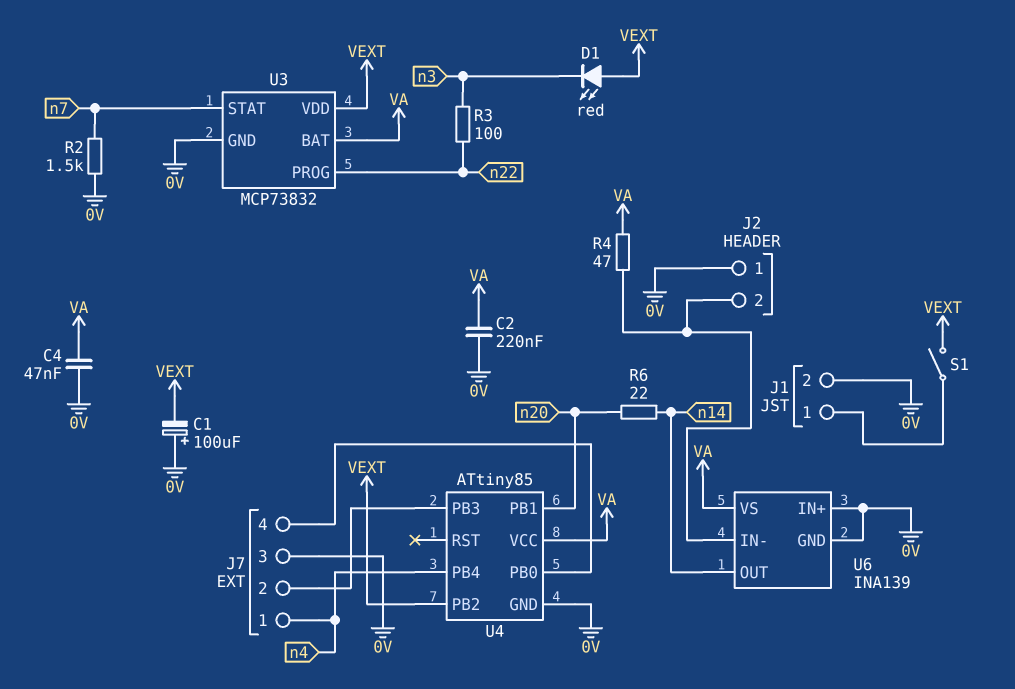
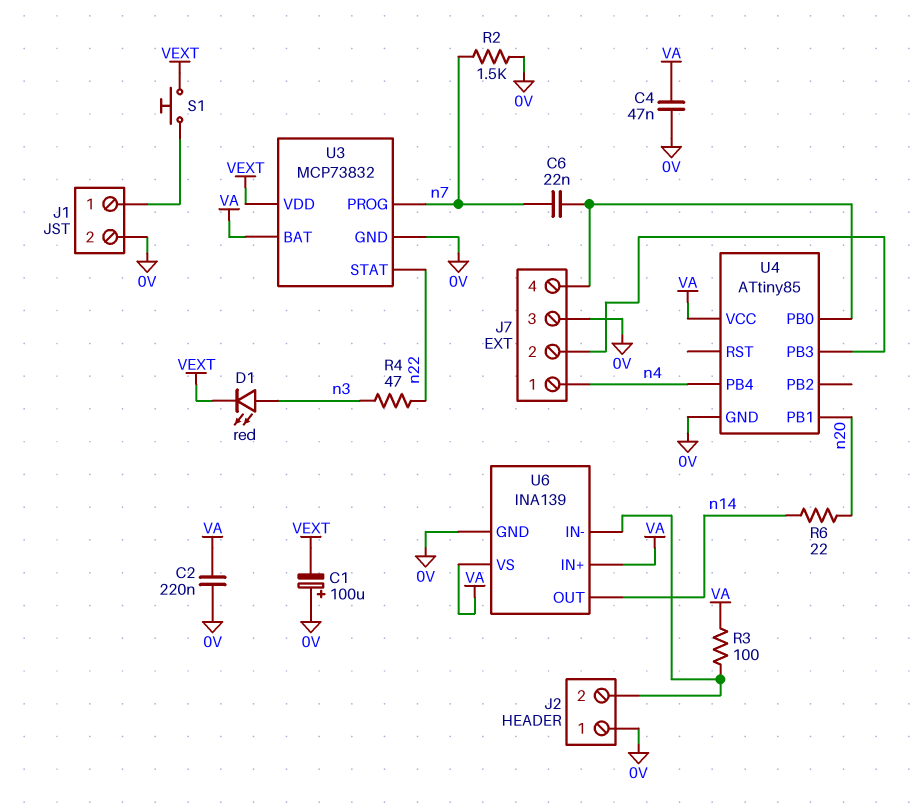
C6: none -> 22nF (J7/4, n7)
D1: LED red (A VEXT, K n3) -> LED red (A n3, K VEXT)
R3: 100 (n3, n22) -> 100 (J2/2, VA)
R4: 47 (J2/2, VA) -> 47 (n3, n22)
S1: switch (J1/1, VEXT) -> button (J1/1, VEXT)
U3 pin PROG: n22 -> n7
U3 pin STAT: n7 -> n22
U4 pin PB2: VEXT -> none
U6 pin IN+: 0V -> VA

